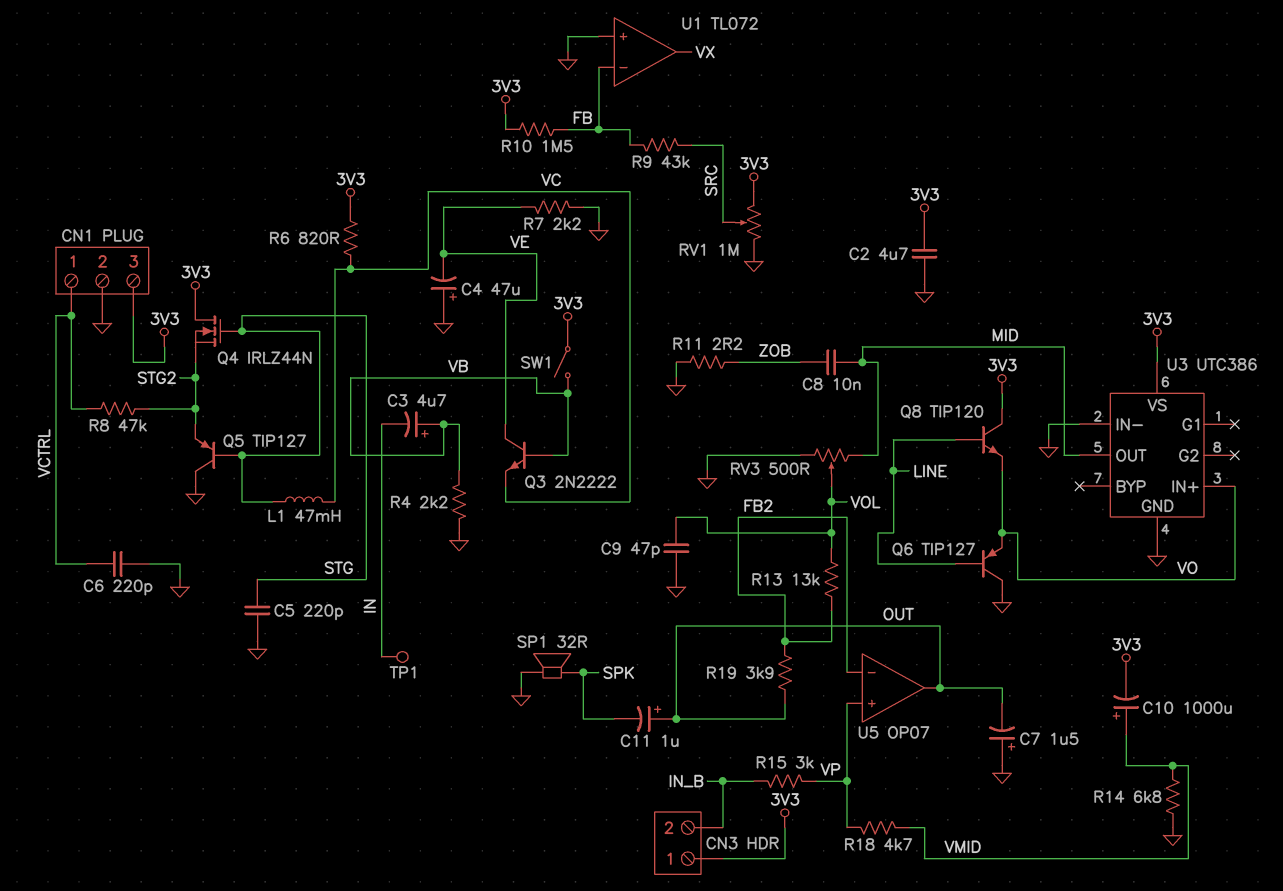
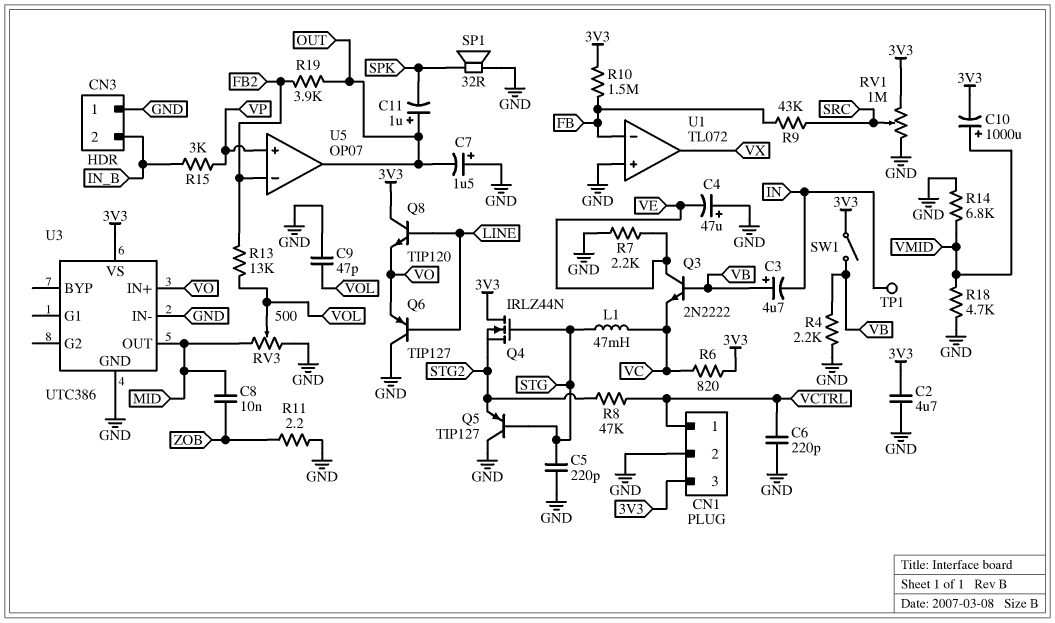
CN3 pin 1: 3V3 -> GND
R18: 4.7k (VMID, VP) -> 4.7k (GND, VMID)

